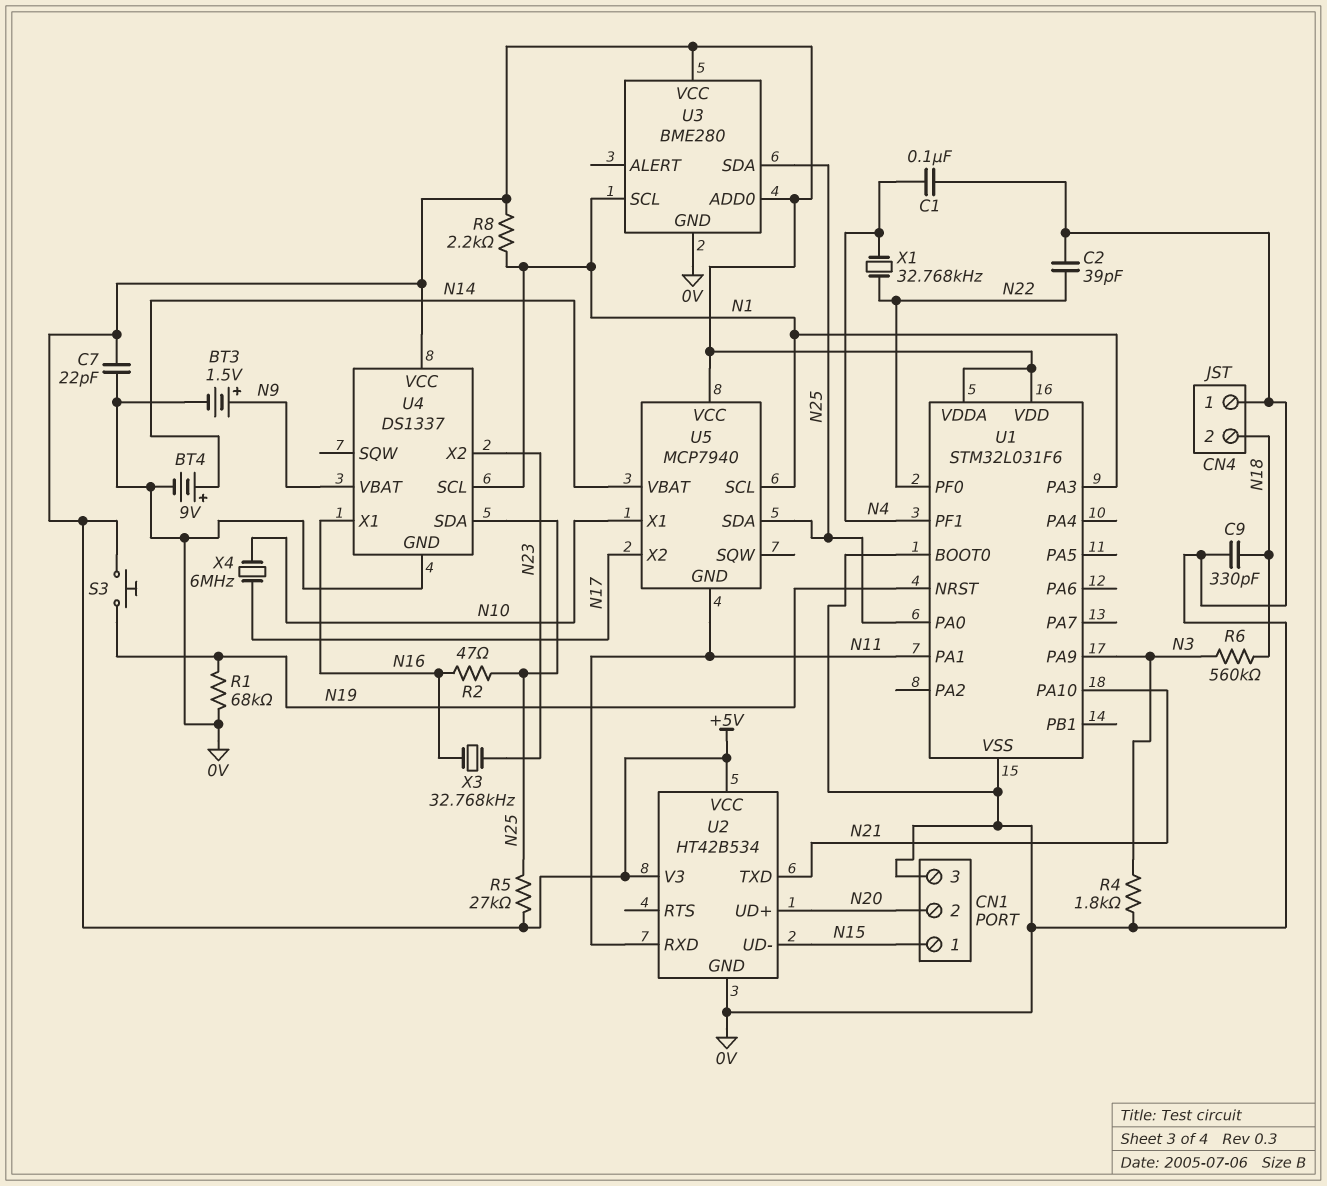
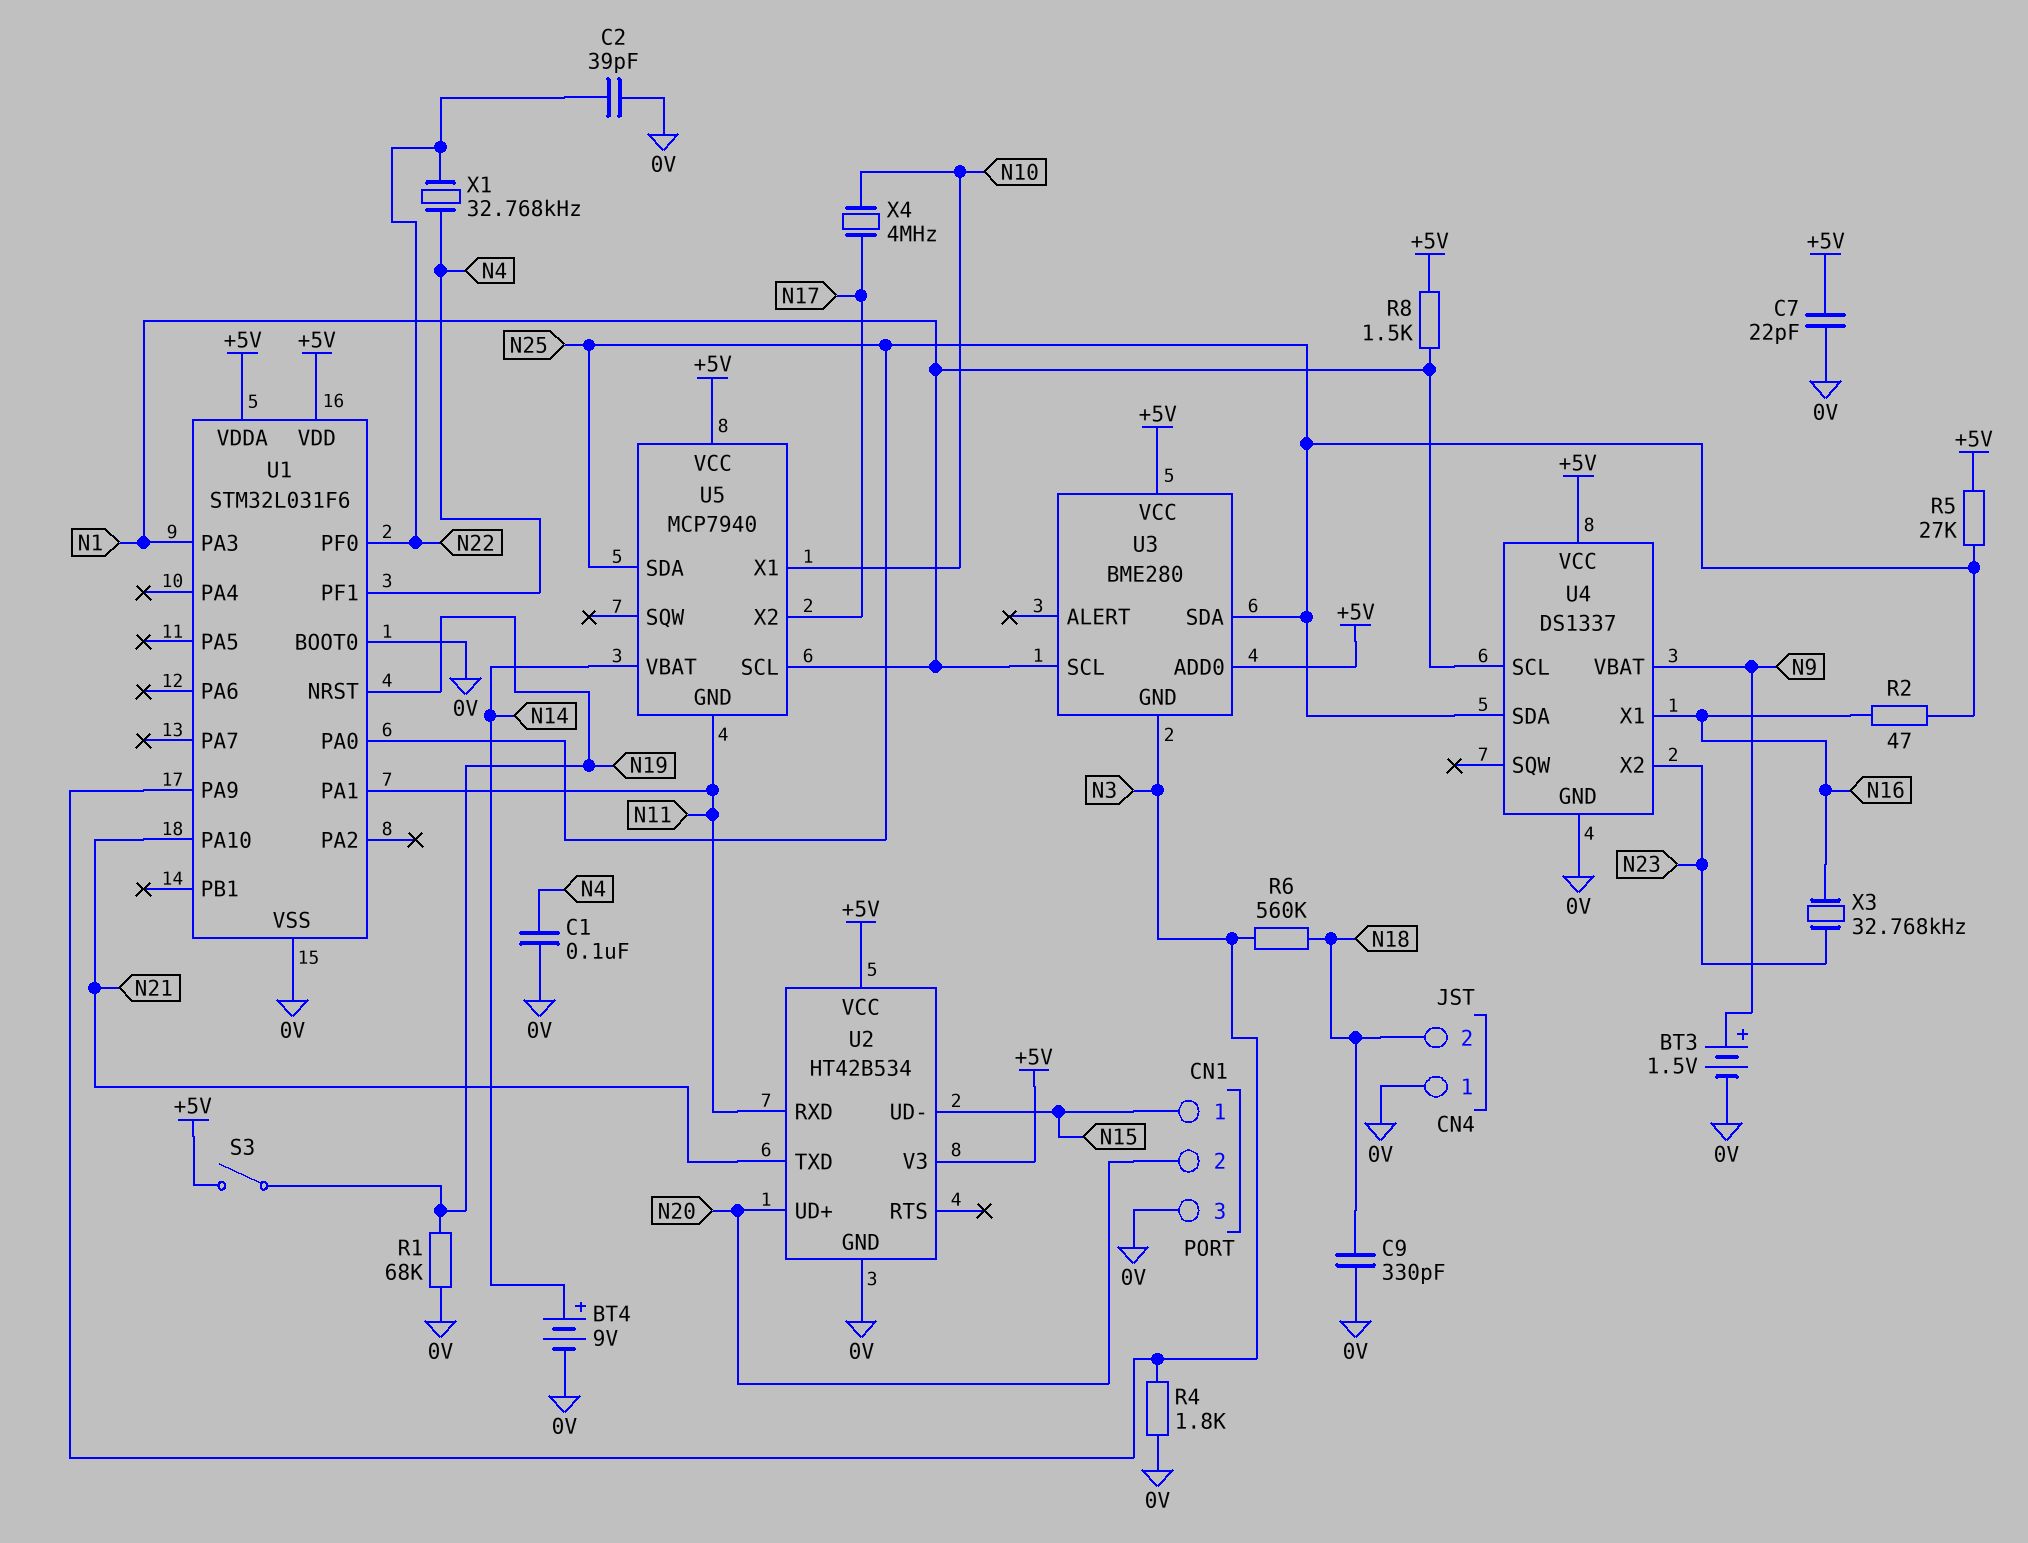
R8: 2.2k (+5V, N1) -> 1.5k (+5V, N1)
S3: button (+5V, N19) -> switch (+5V, N19)
U3 pin GND: 0V -> N3
X4: 6MHz (N10, N17) -> 4MHz (N10, N17)

